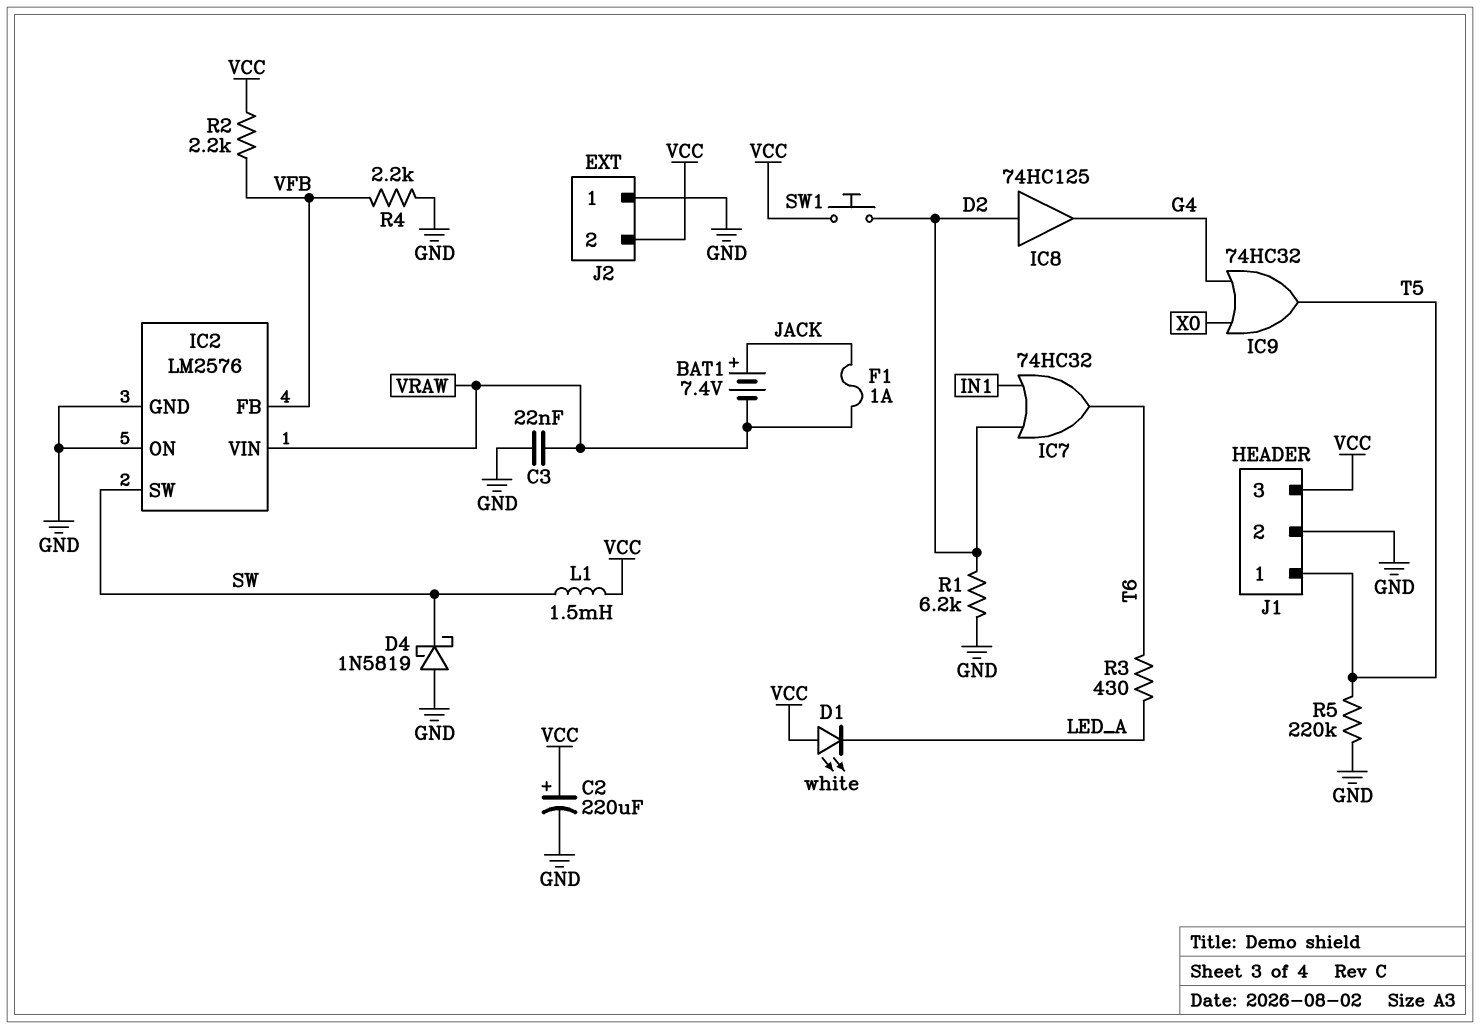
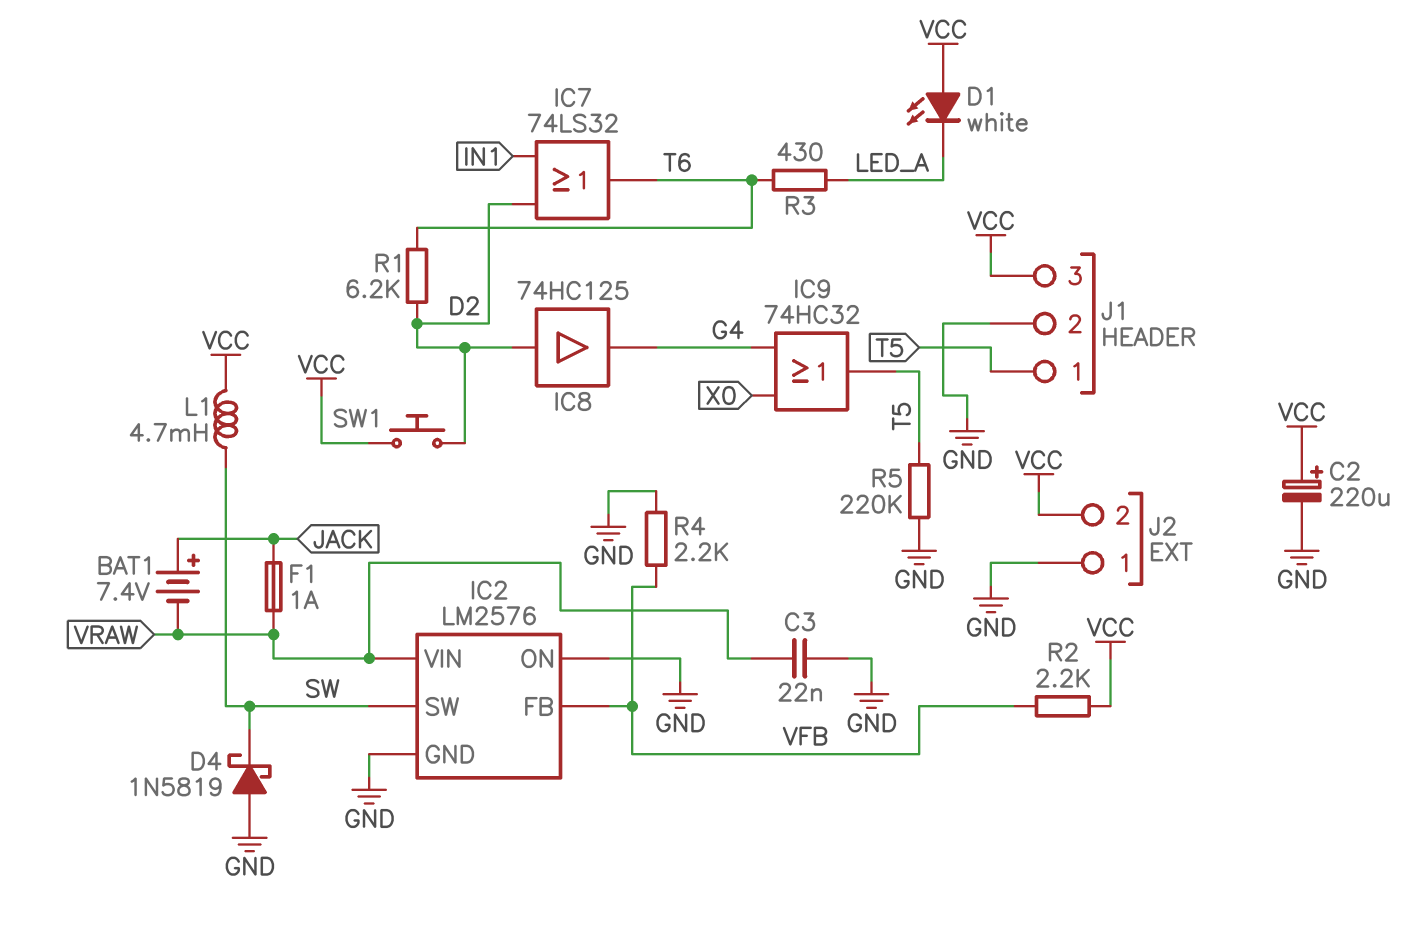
IC7: OR 74HC32 (in D2, in IN1, out T6) -> OR 74LS32 (in D2, in IN1, out T6)
L1: 1.5mH (SW, VCC) -> 4.7mH (SW, VCC)
R1: 6.2k (D2, GND) -> 6.2k (D2, T6)

